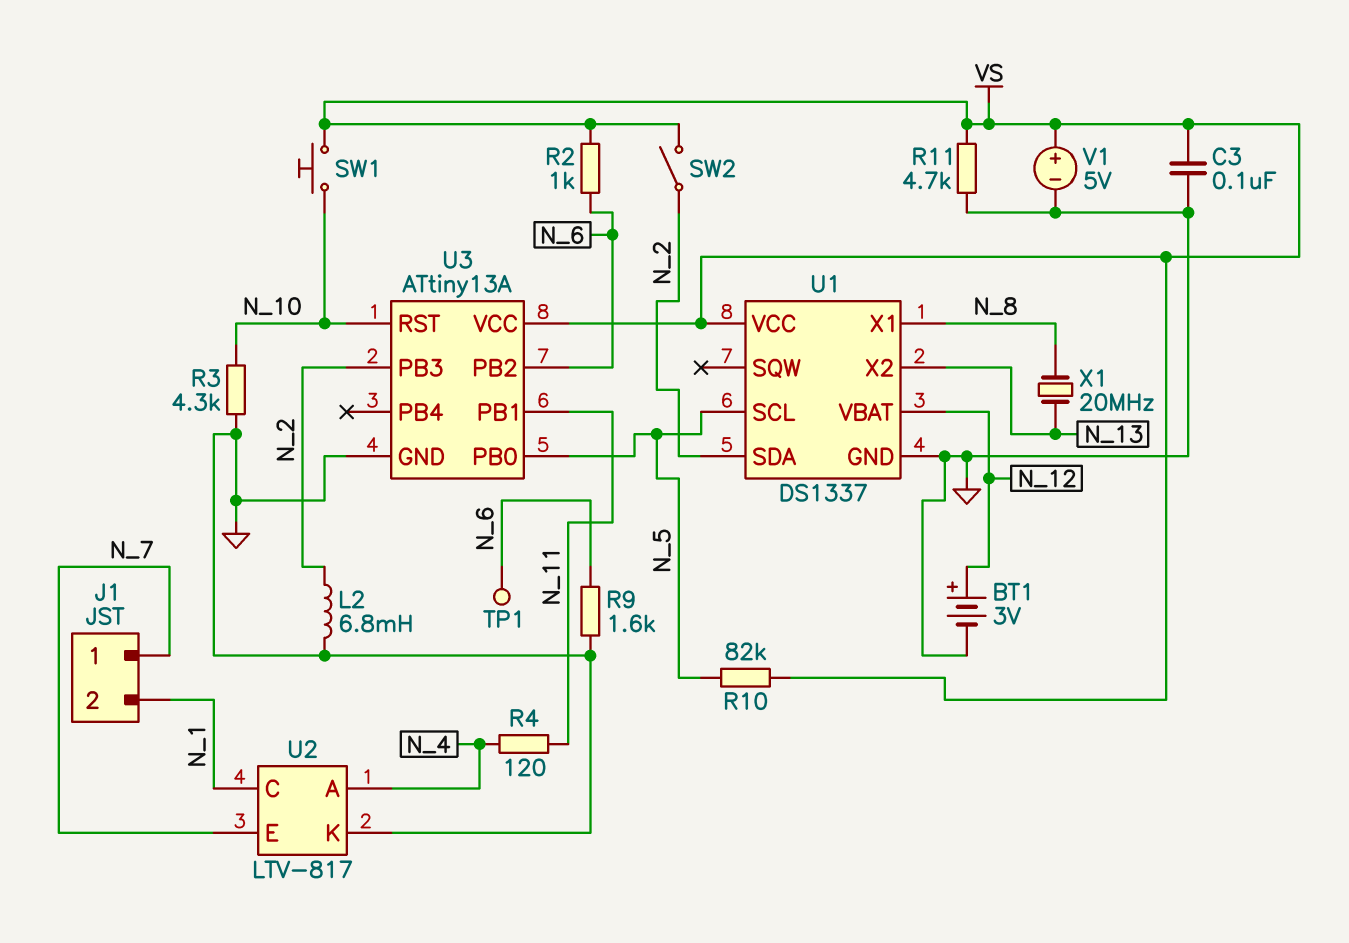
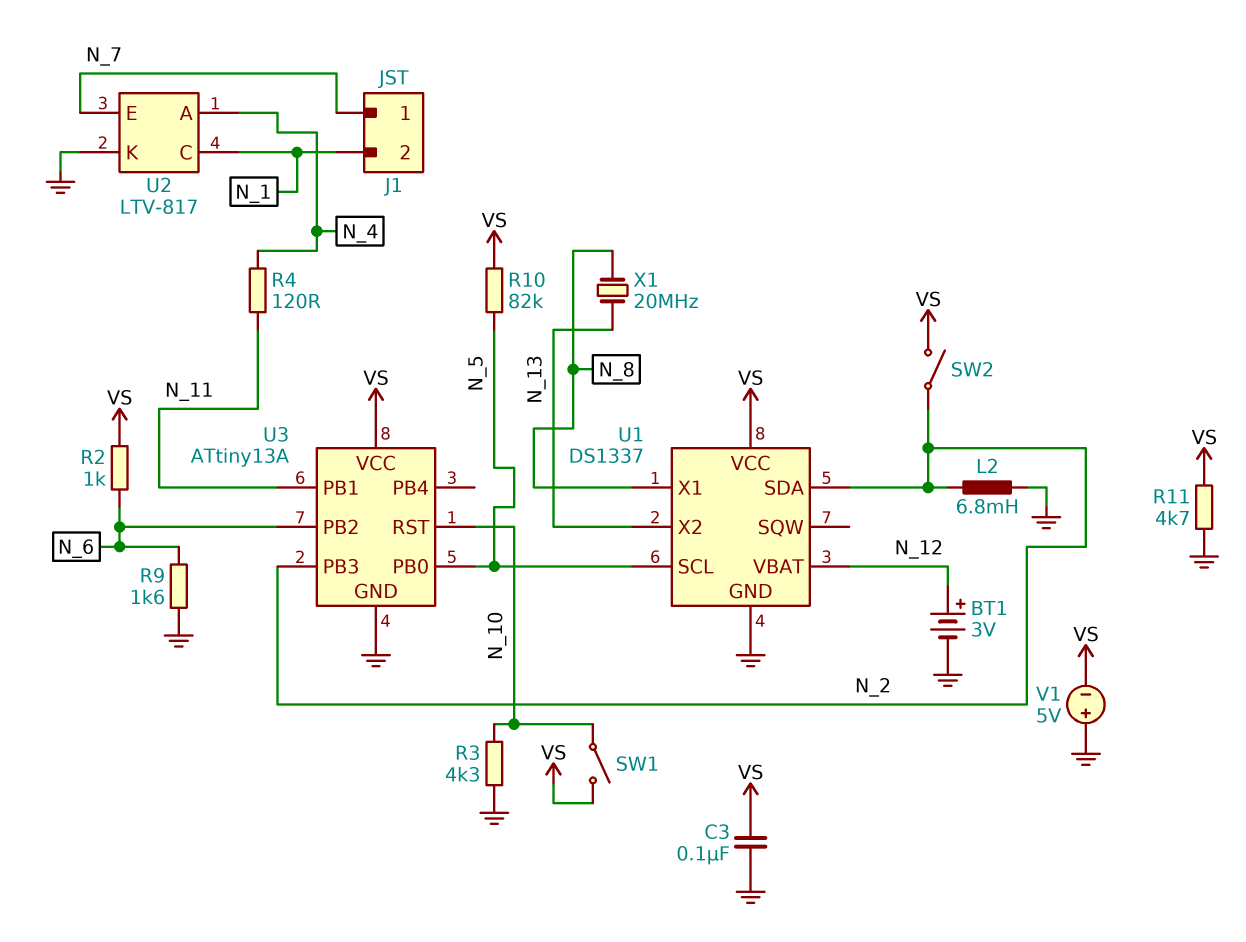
SW1: button (N_10, VS) -> switch (N_10, VS)
TP1: test point (N_6) -> none
V1: 5V (plus VS, minus GND) -> 5V (plus GND, minus VS)

